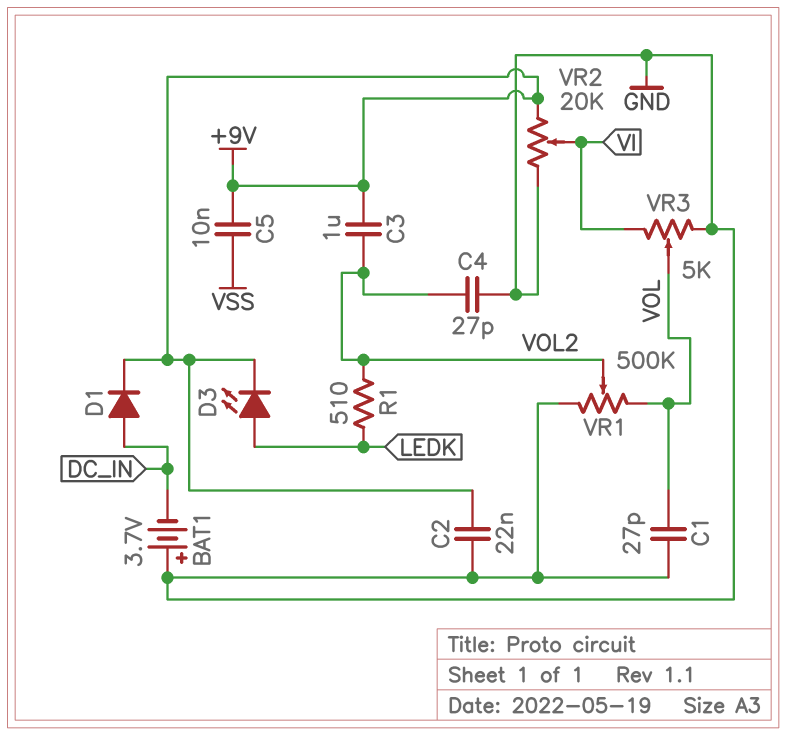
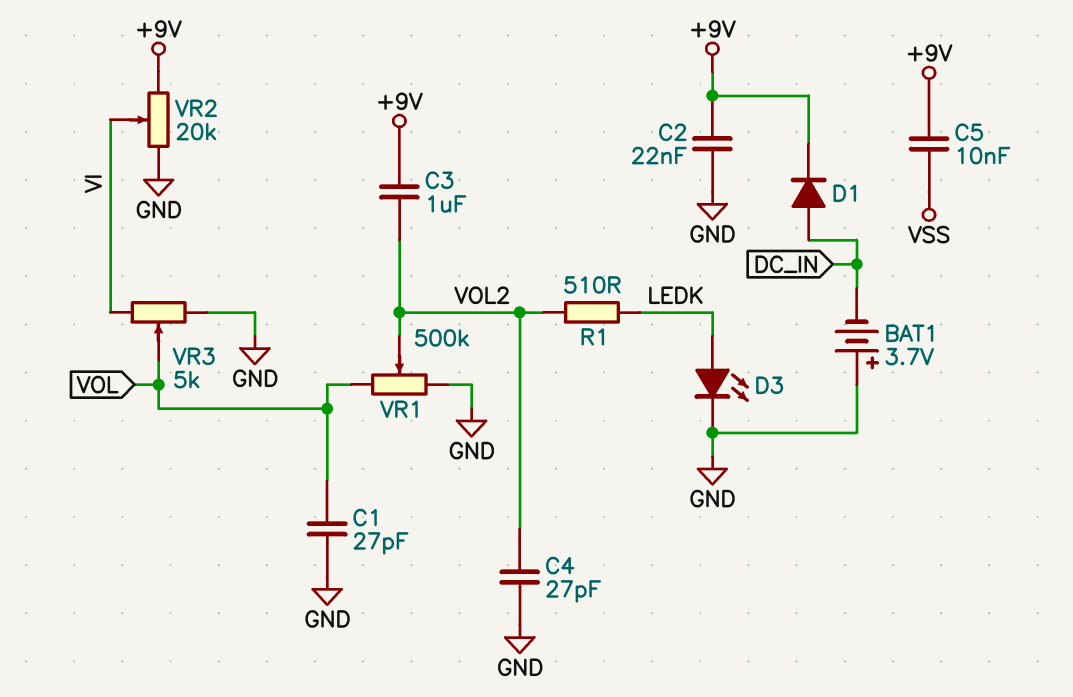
D3: LED (A LEDK, K +9V) -> LED (A LEDK, K GND)

